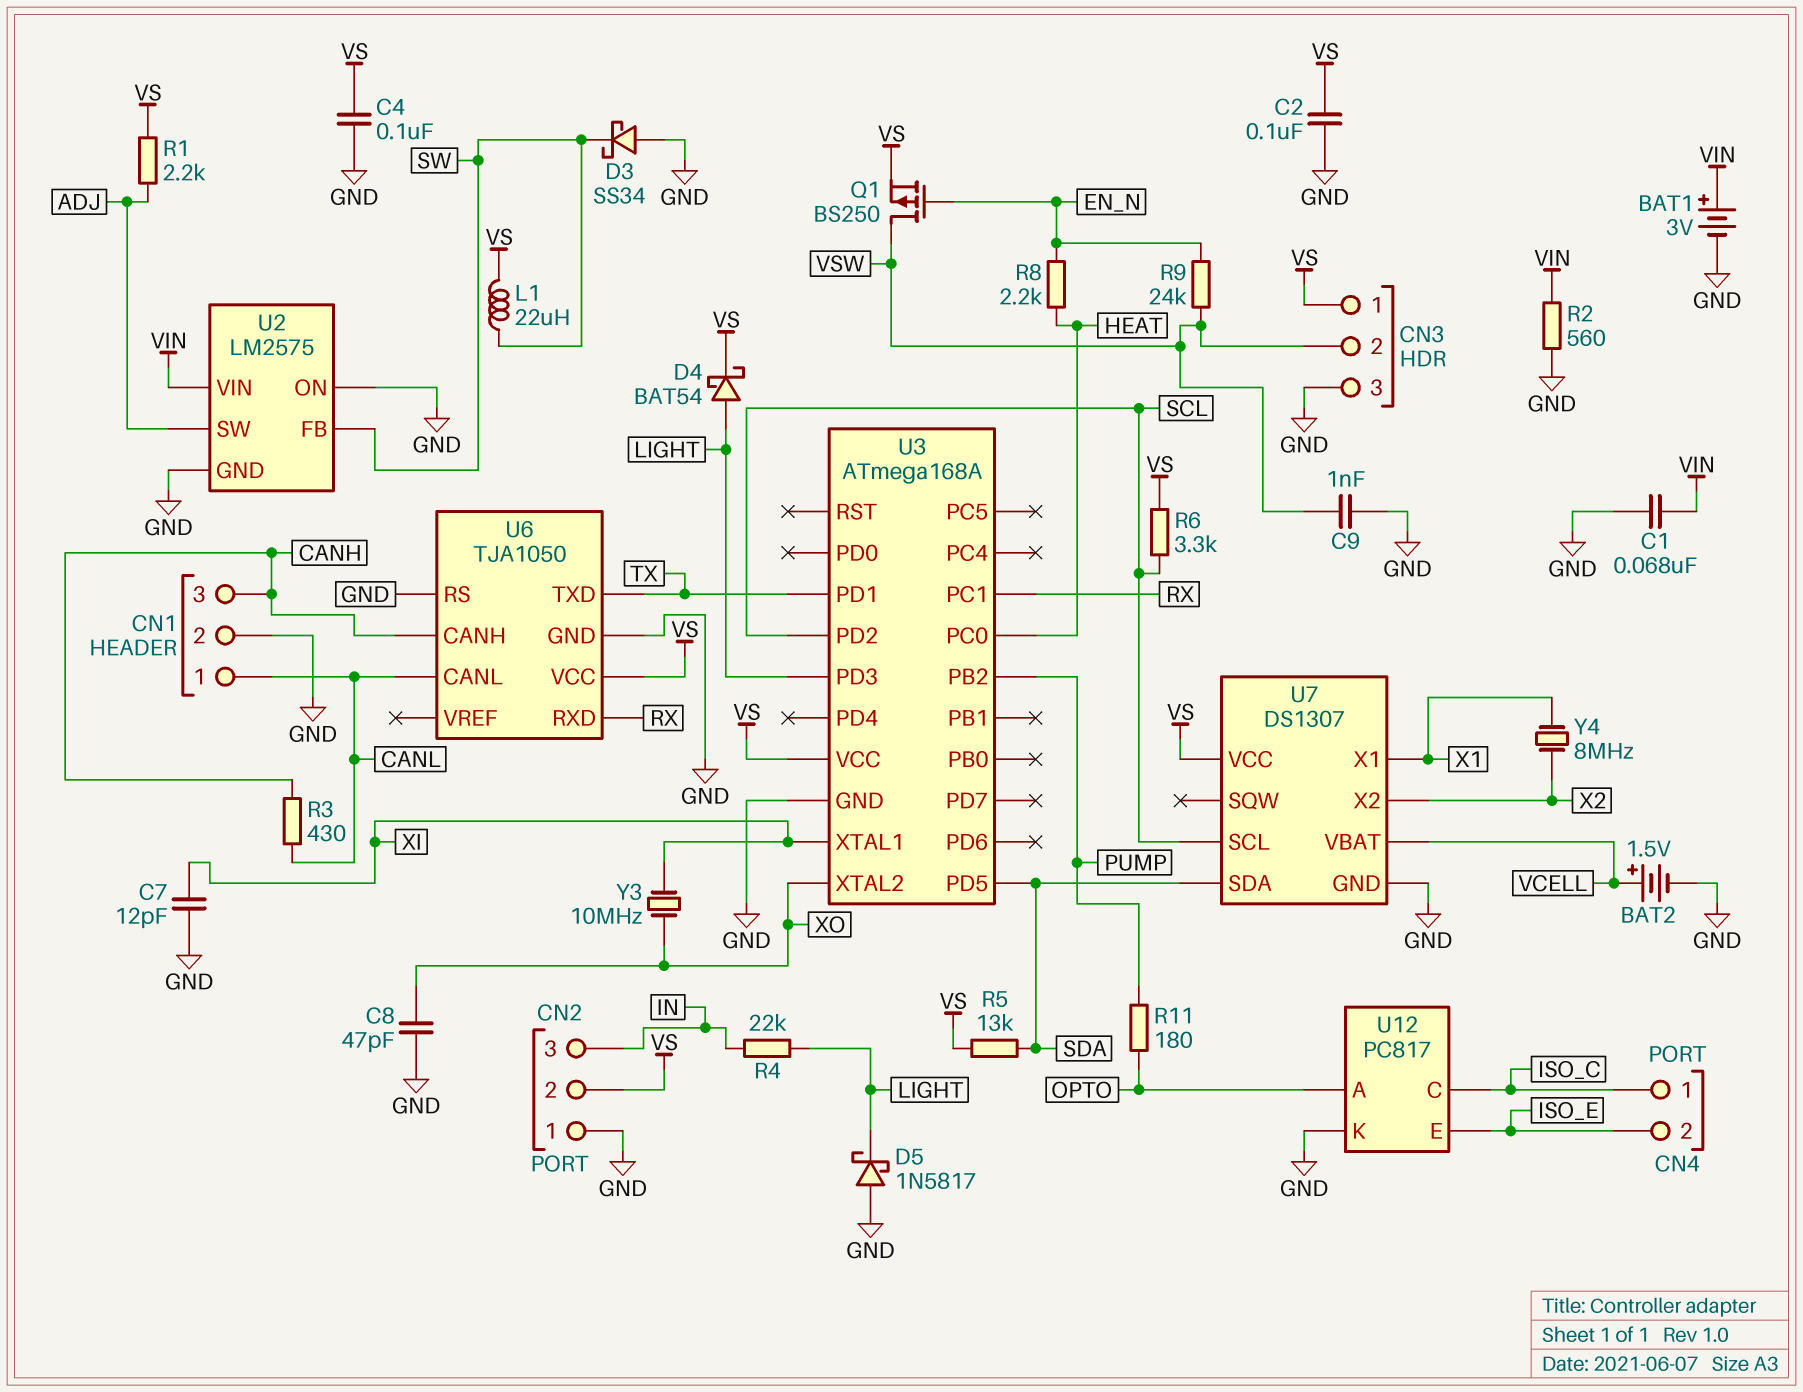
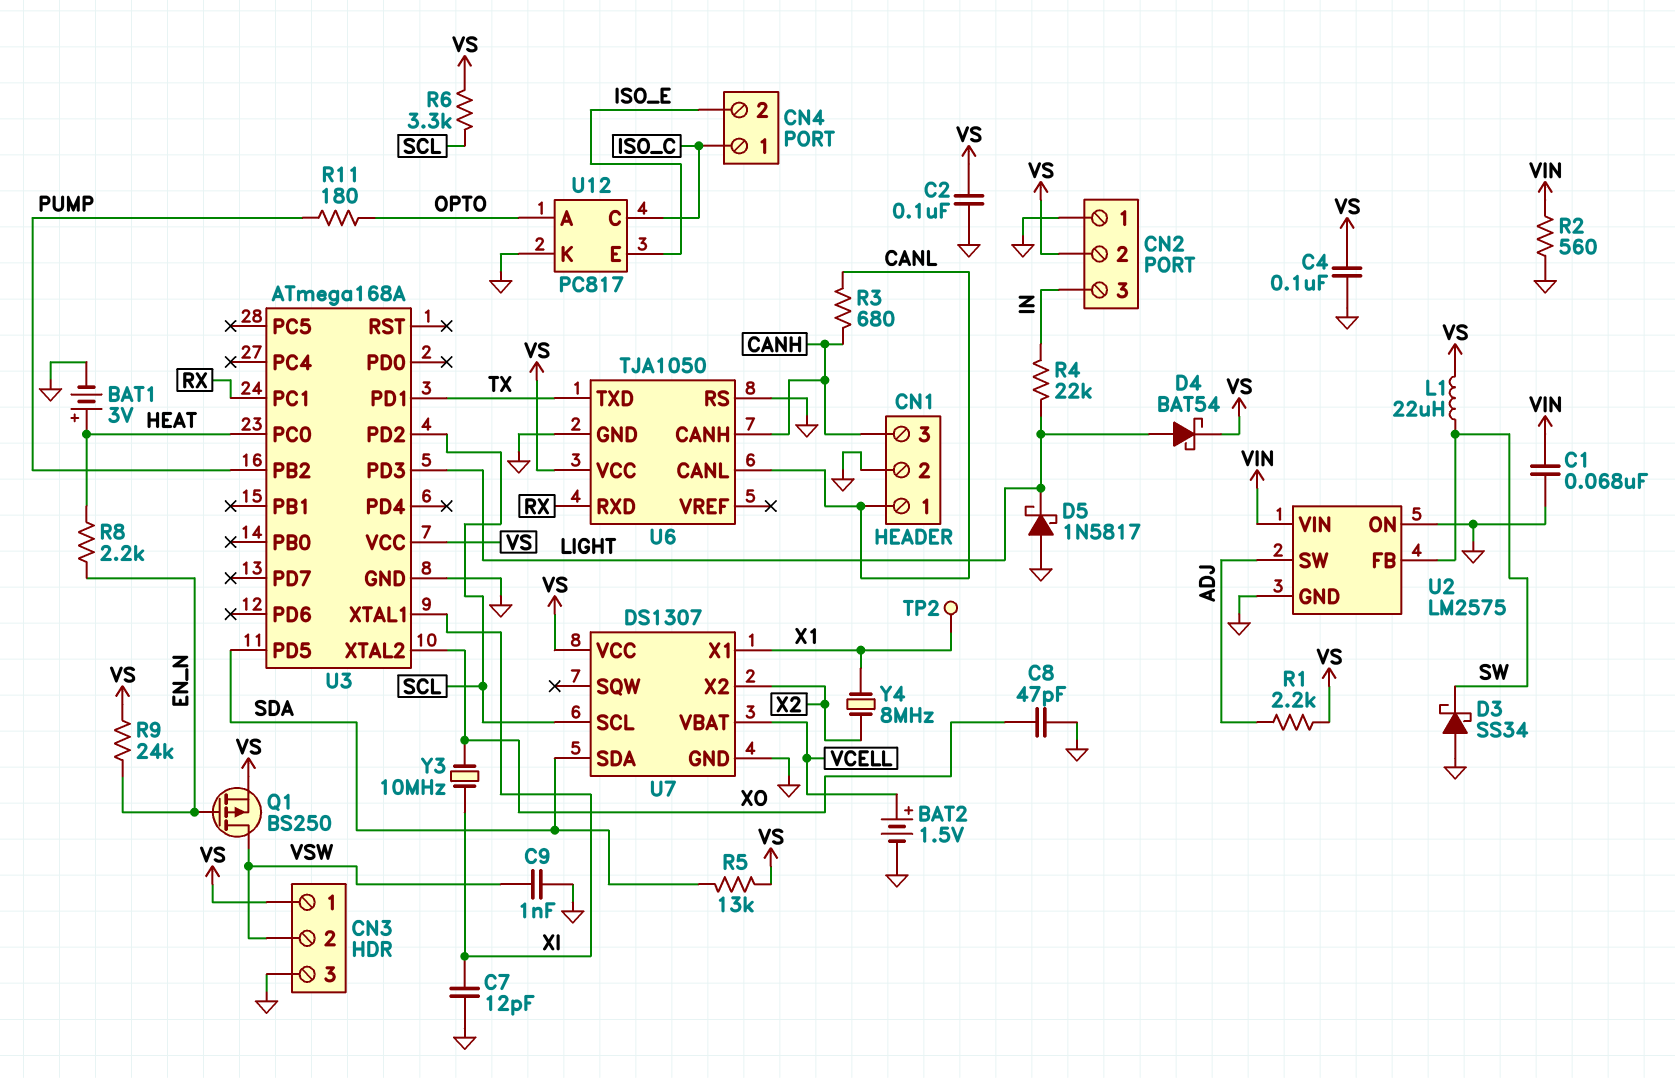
BAT1: 3V (plus VIN, minus GND) -> 3V (plus HEAT, minus GND)
R3: 430 (CANH, CANL) -> 680 (CANH, CANL)
R9: 24k (EN_N, VSW) -> 24k (EN_N, VS)
TP2: none -> test point (X1)

